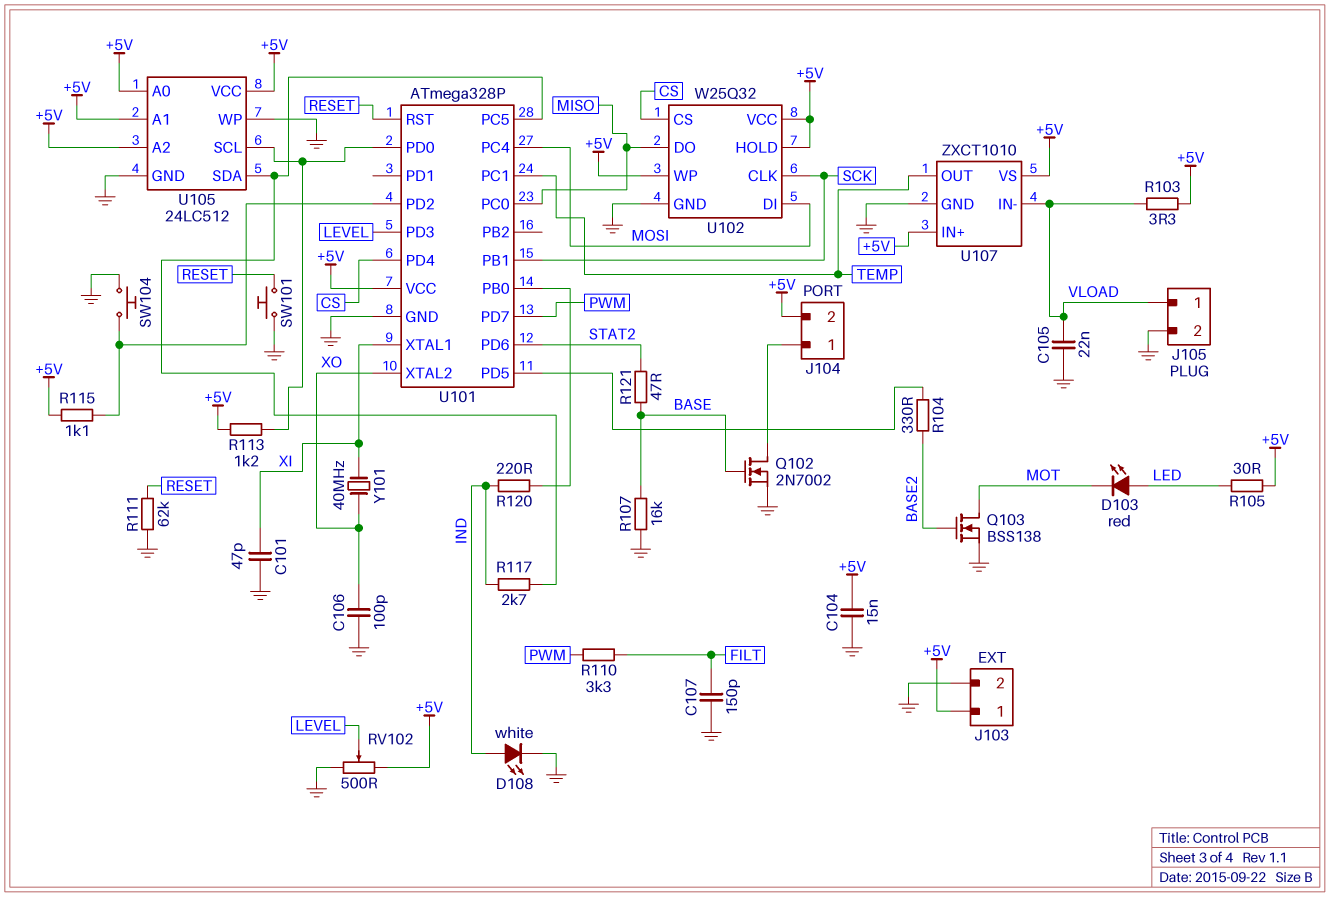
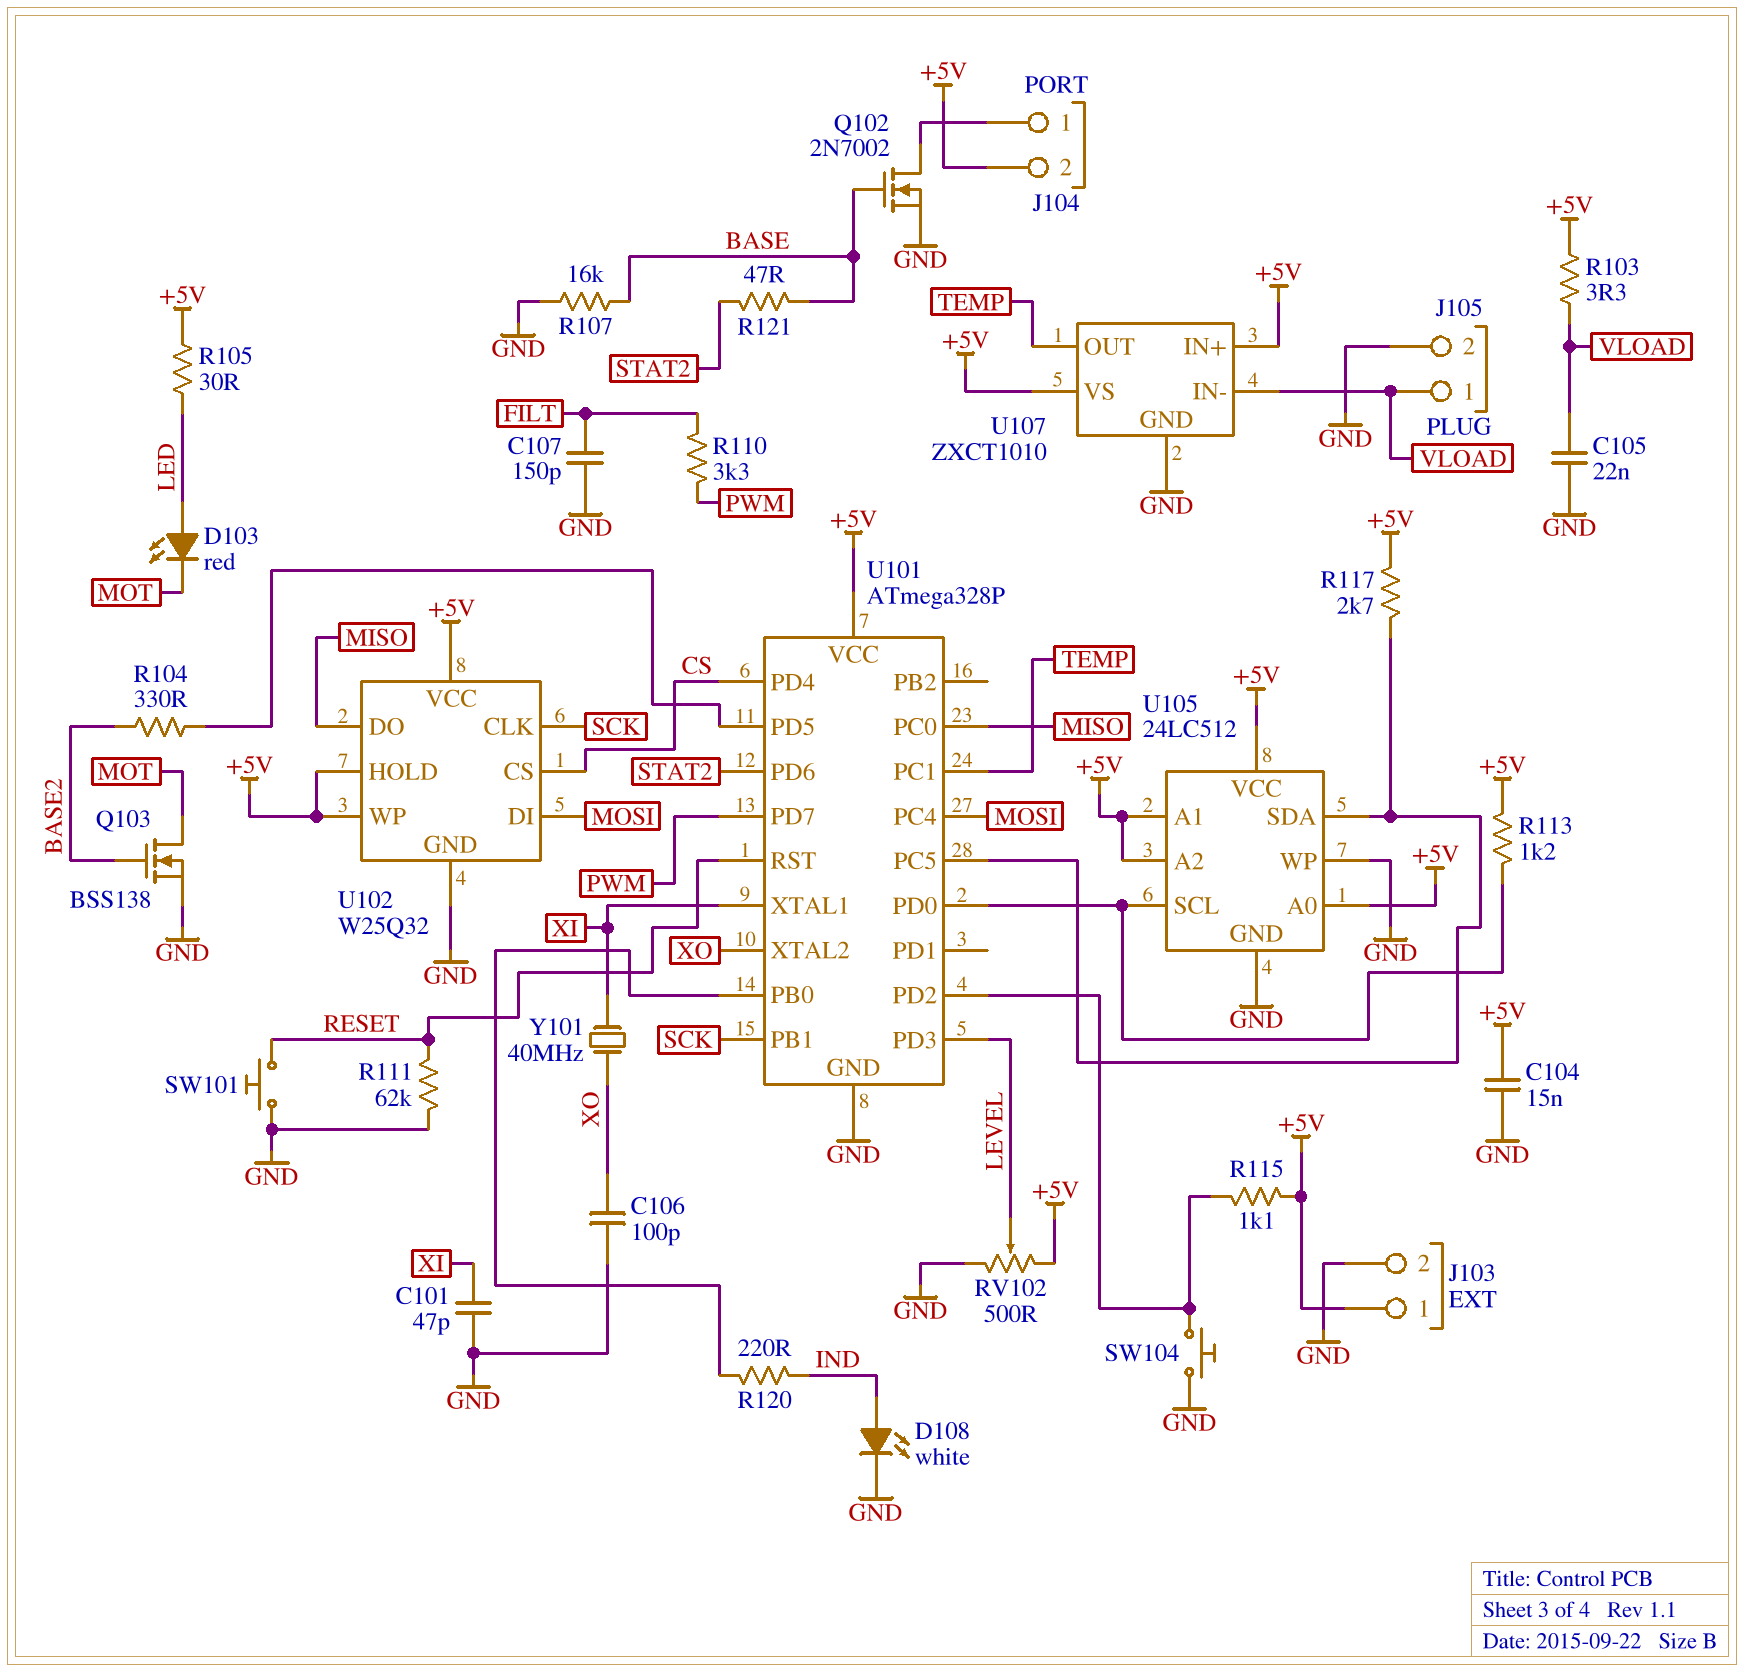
R117: 2.7k (IND, U101/PC5) -> 2.7k (+5V, U101/PC5)

